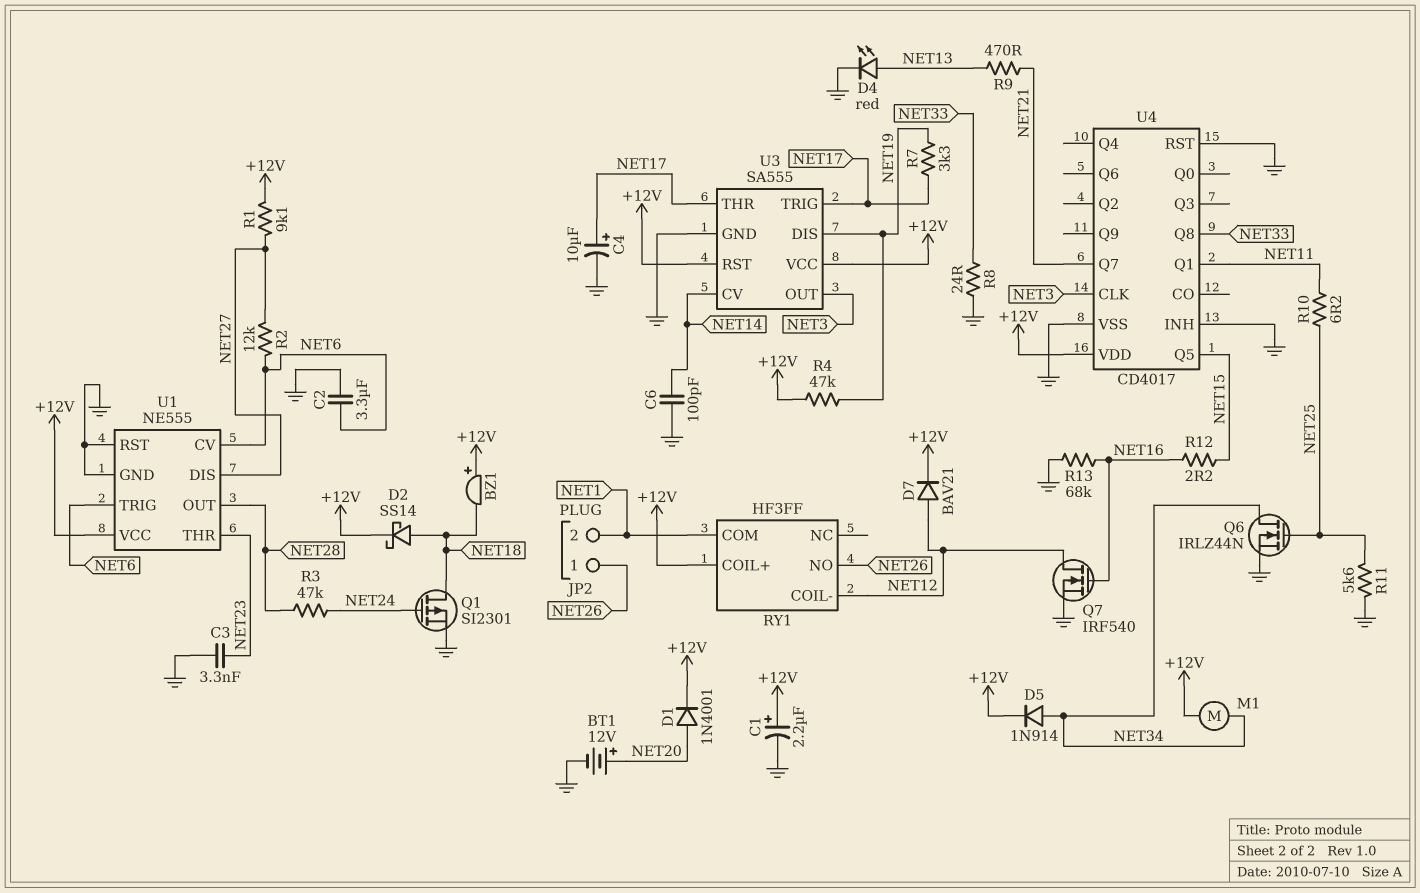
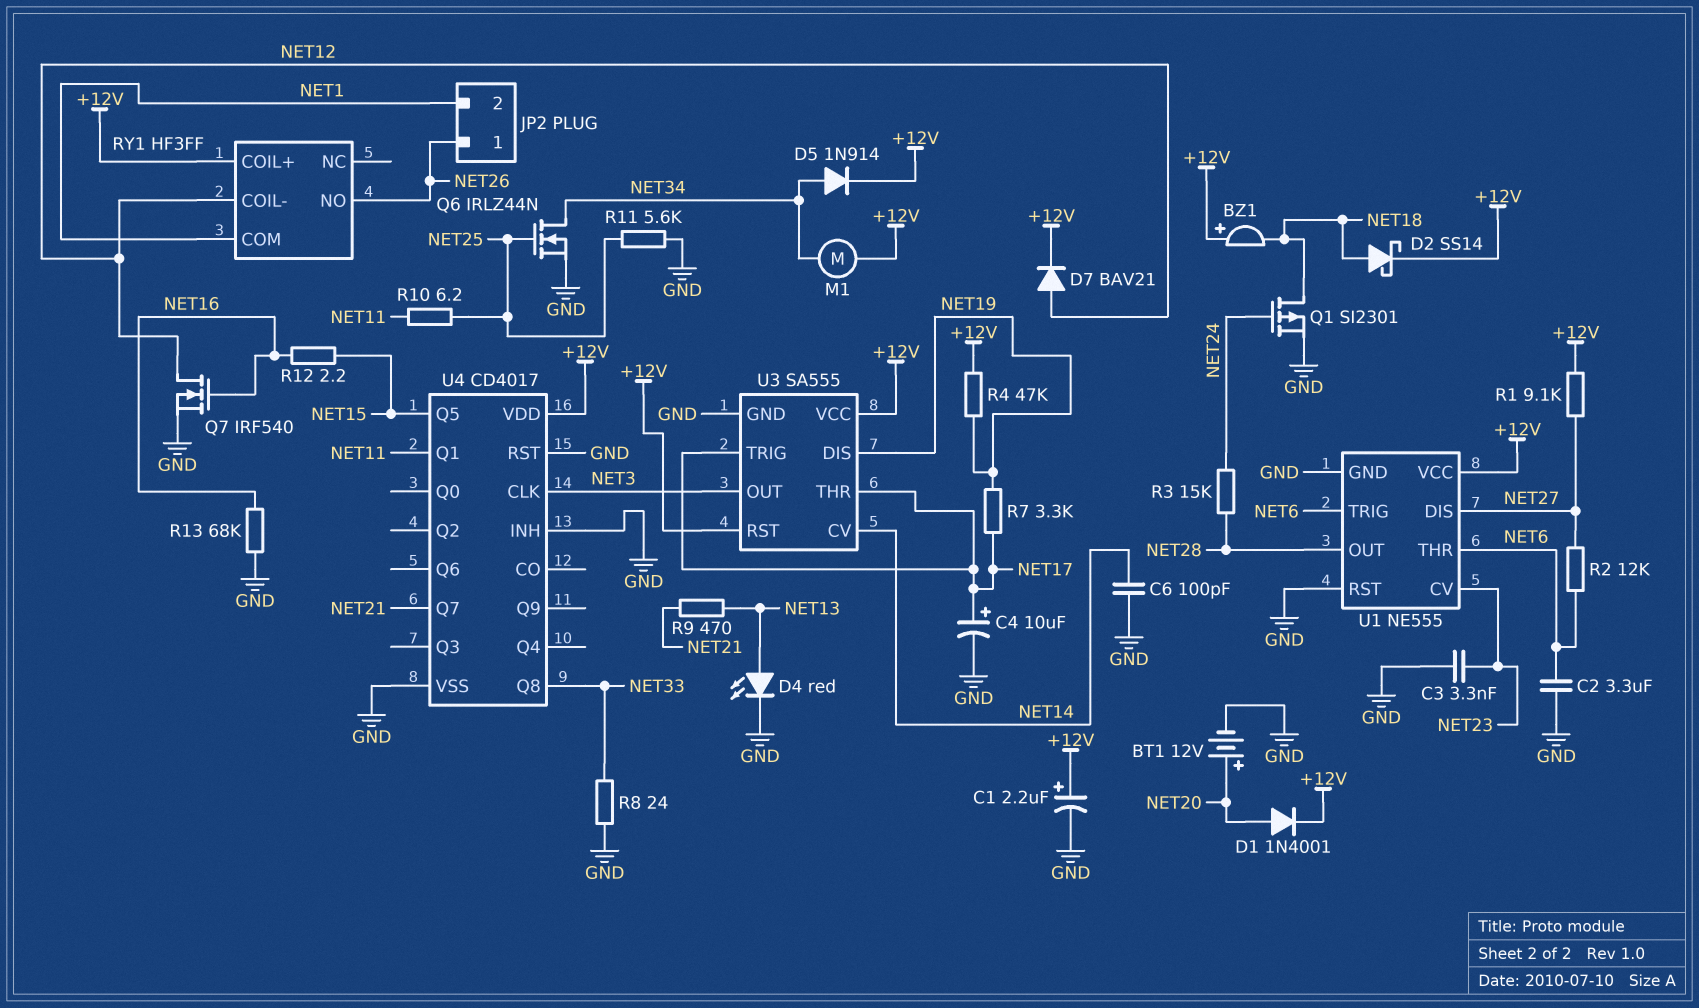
R3: 47k (NET24, NET28) -> 15k (NET24, NET28)
U1 pin CV: NET6 -> NET23
U1 pin THR: NET23 -> NET6

